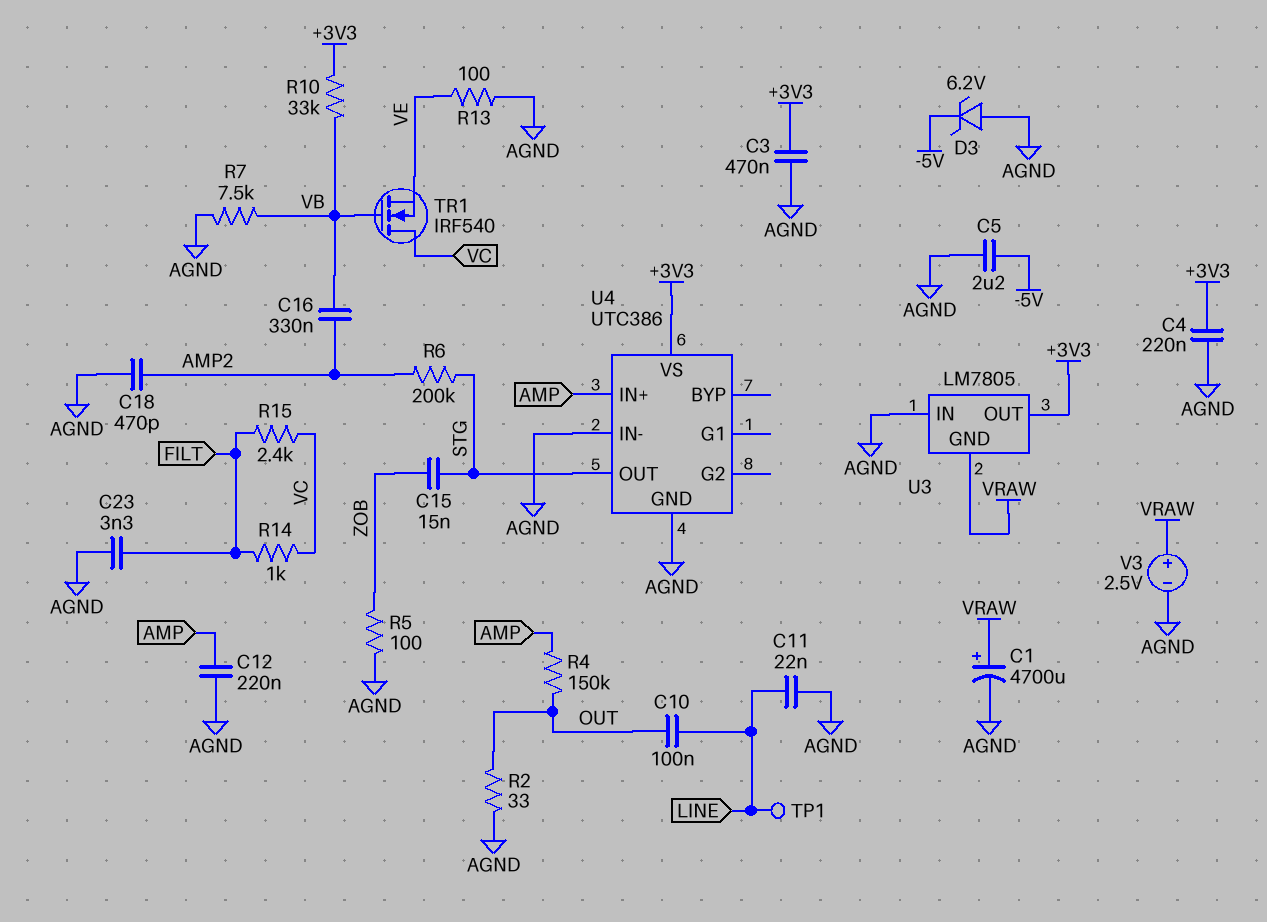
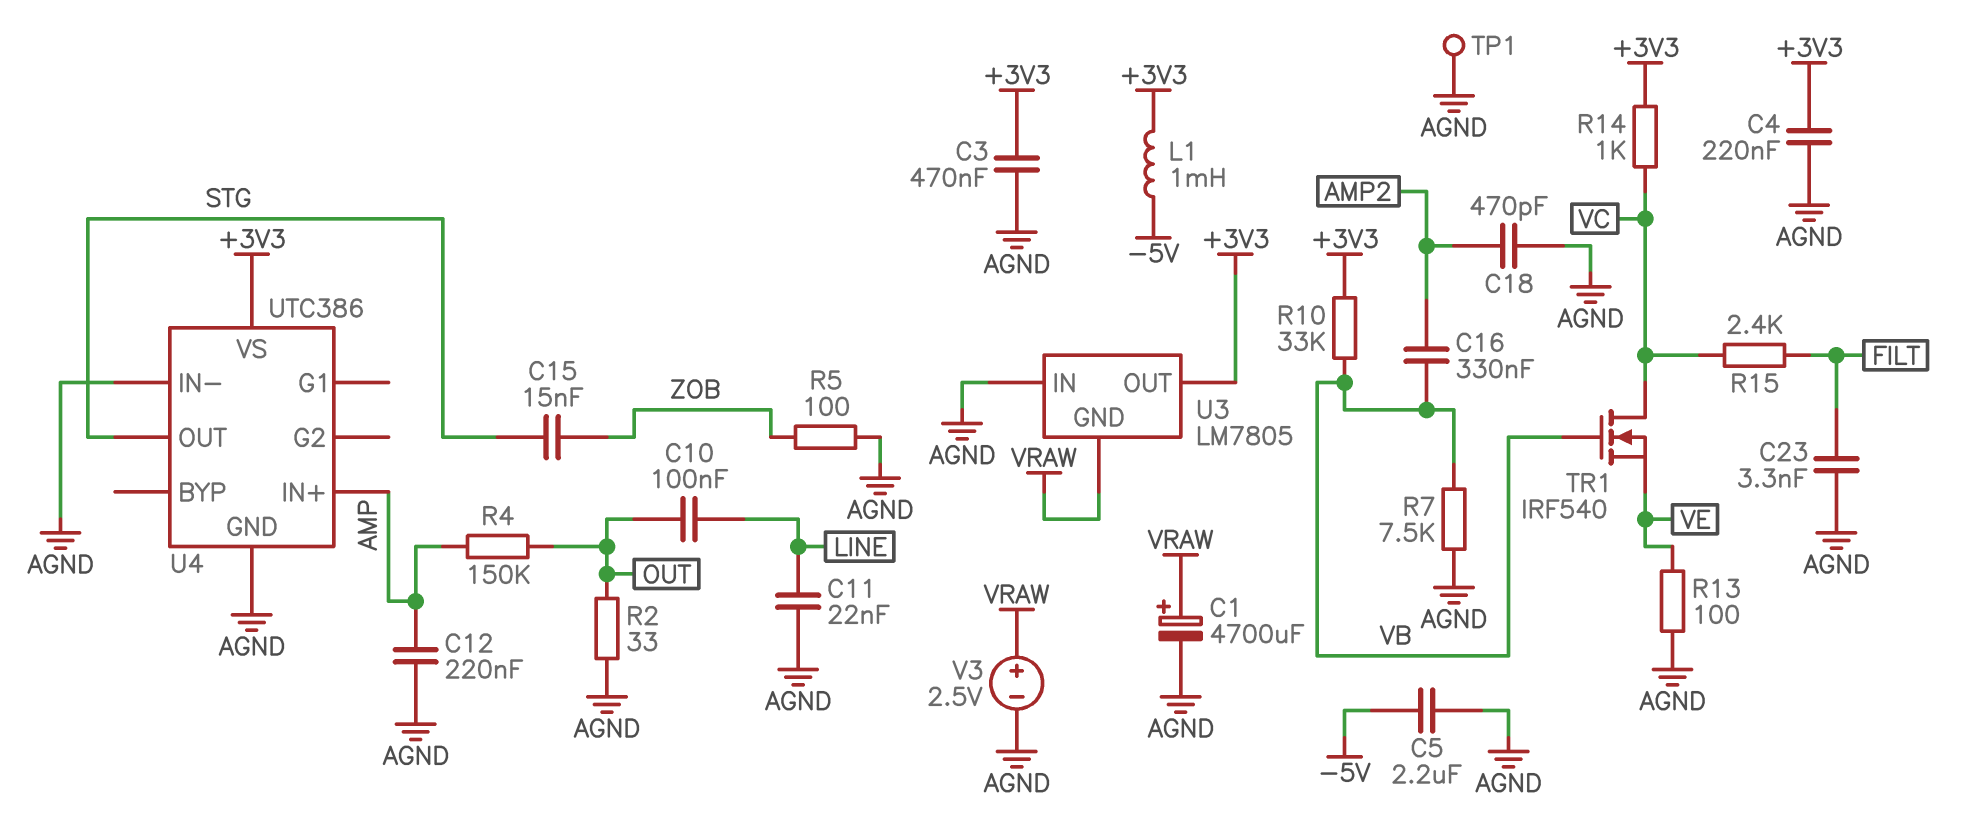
D3: zener 6.2V (A AGND, K -5V) -> none
L1: none -> 1mH (+3V3, -5V)
R6: 200k (AMP2, STG) -> none
R14: 1k (FILT, VC) -> 1k (+3V3, VC)
TP1: test point (LINE) -> test point (AGND)

